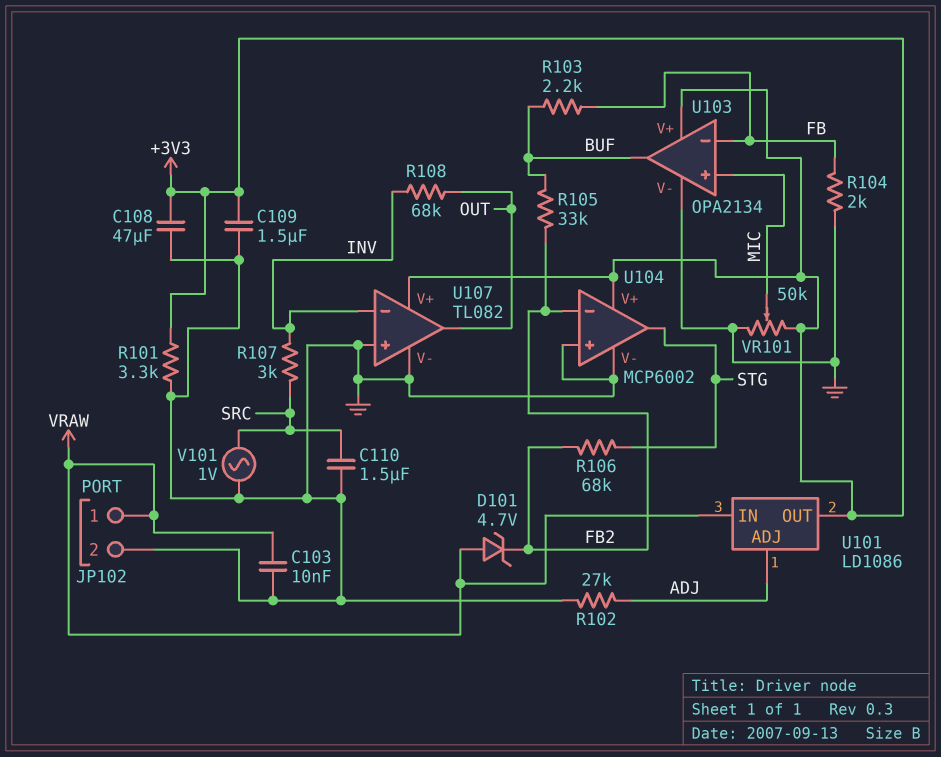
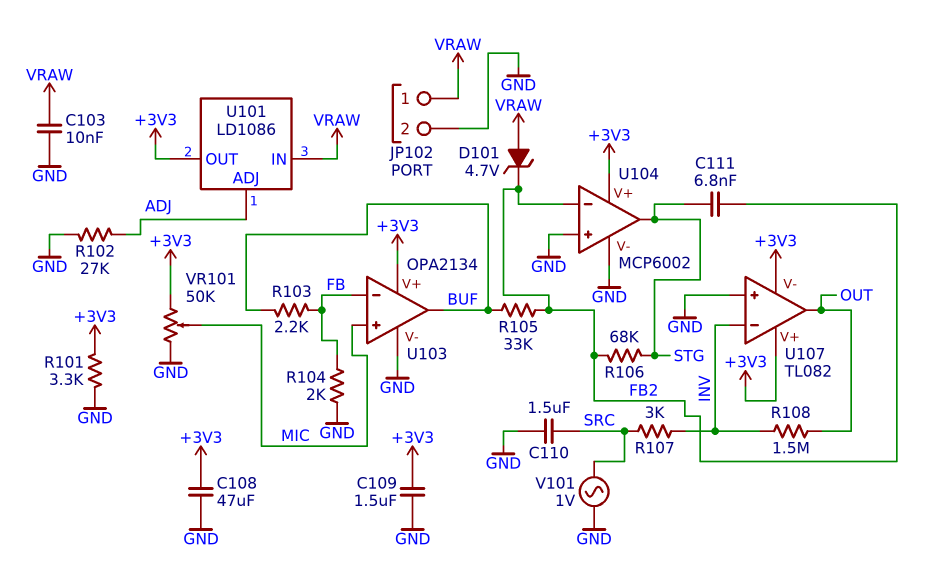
C111: none -> 6.8nF (FB2, STG)
R108: 68k (INV, OUT) -> 1.5M (INV, OUT)
U107 pin V-: GND -> +3V3

